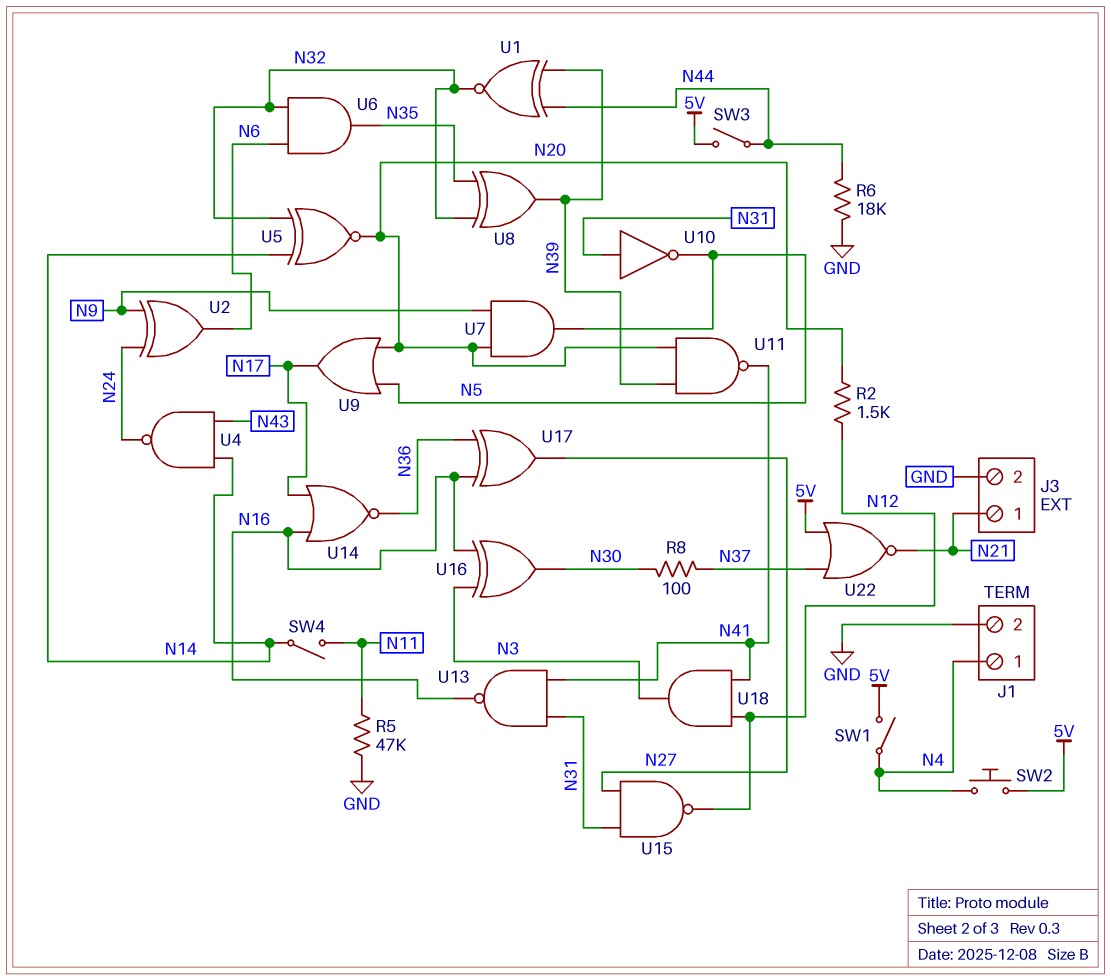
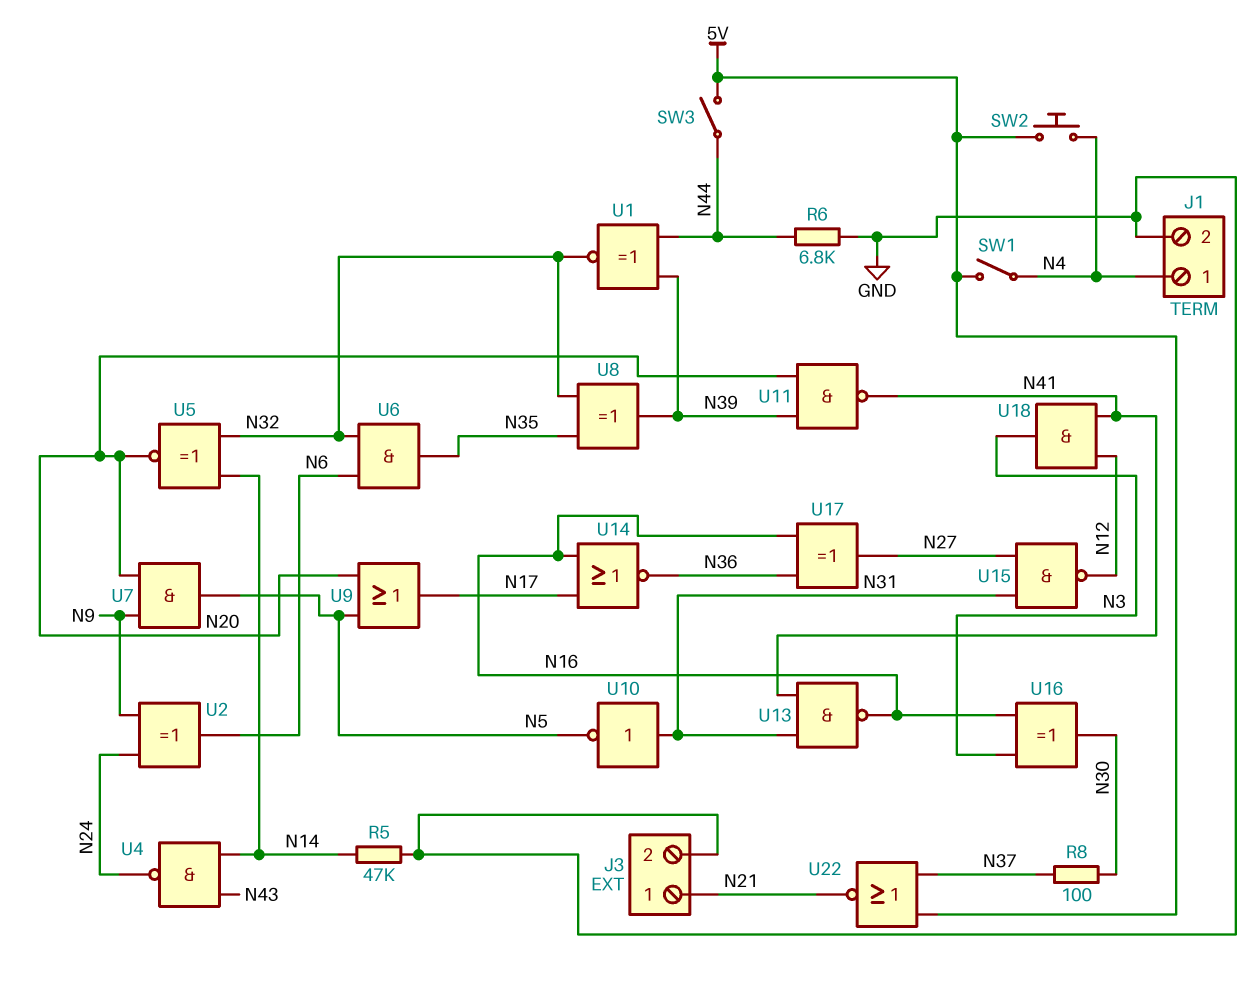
R2: 1.5k (N12, N20) -> none
R5: 47k (GND, N11) -> 47k (GND, N14)
R6: 18k (GND, N44) -> 6.8k (GND, N44)
SW4: switch (N11, N14) -> none

